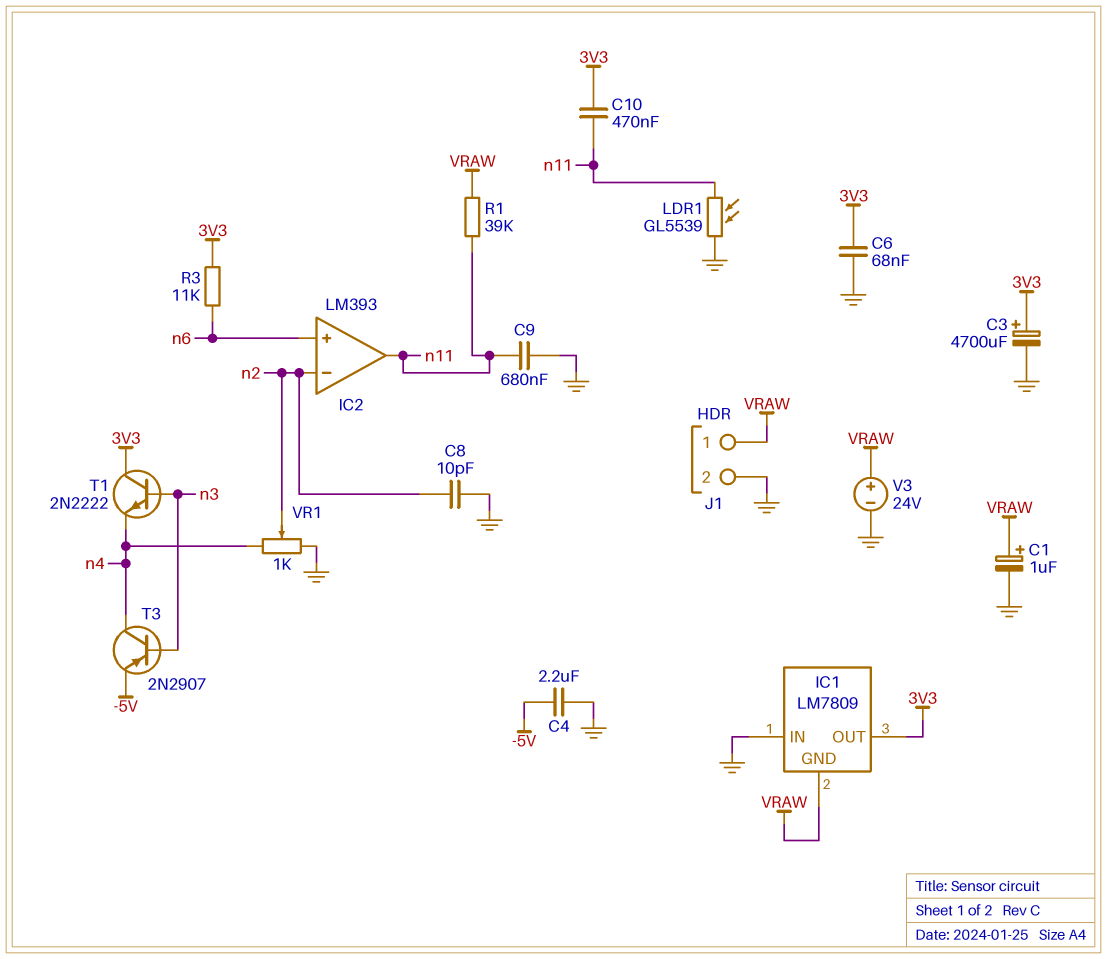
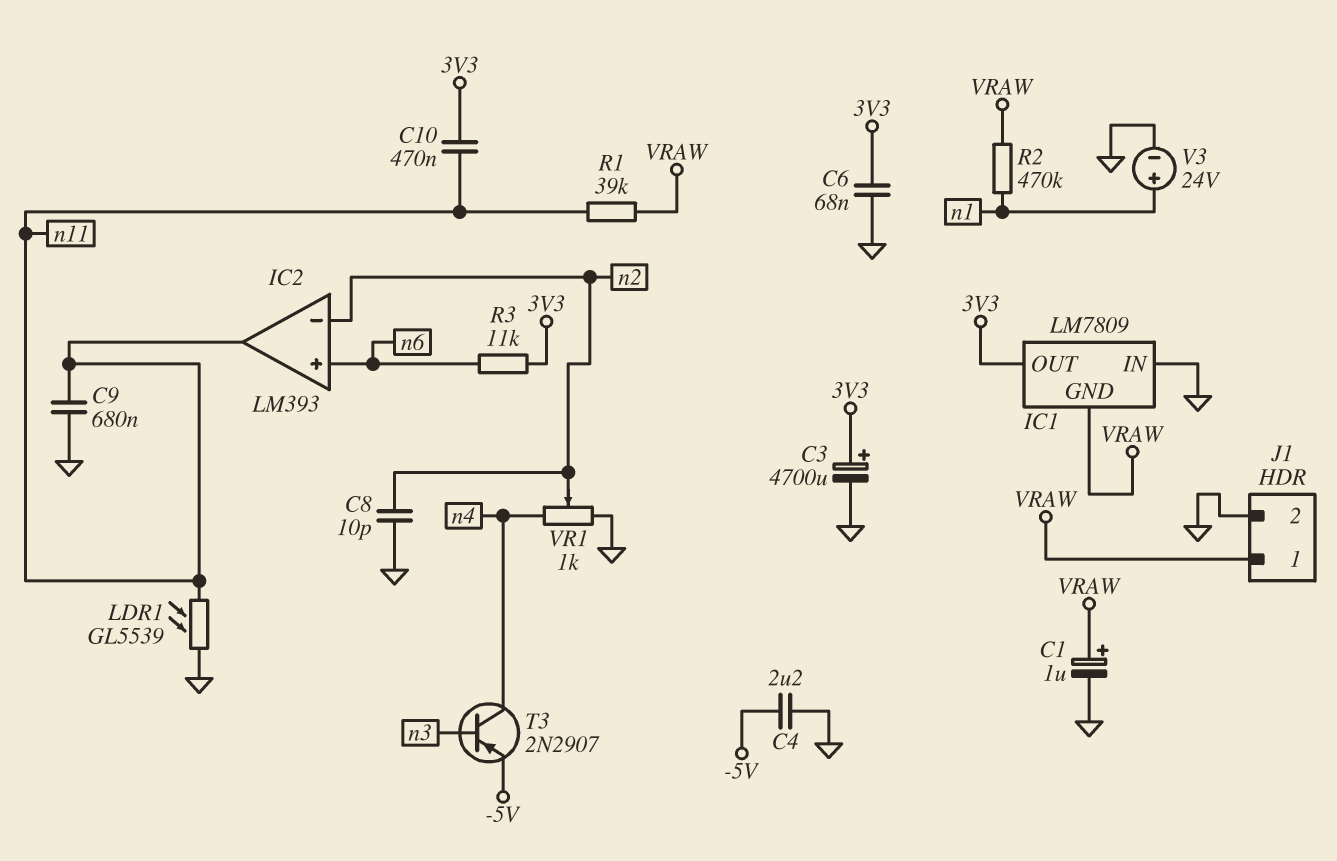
R2: none -> 470k (VRAW, n1)
T1: NPN 2N2222 (B n3, C 3V3, E n4) -> none
V3: 24V (plus VRAW, minus GND) -> 24V (plus n1, minus GND)

